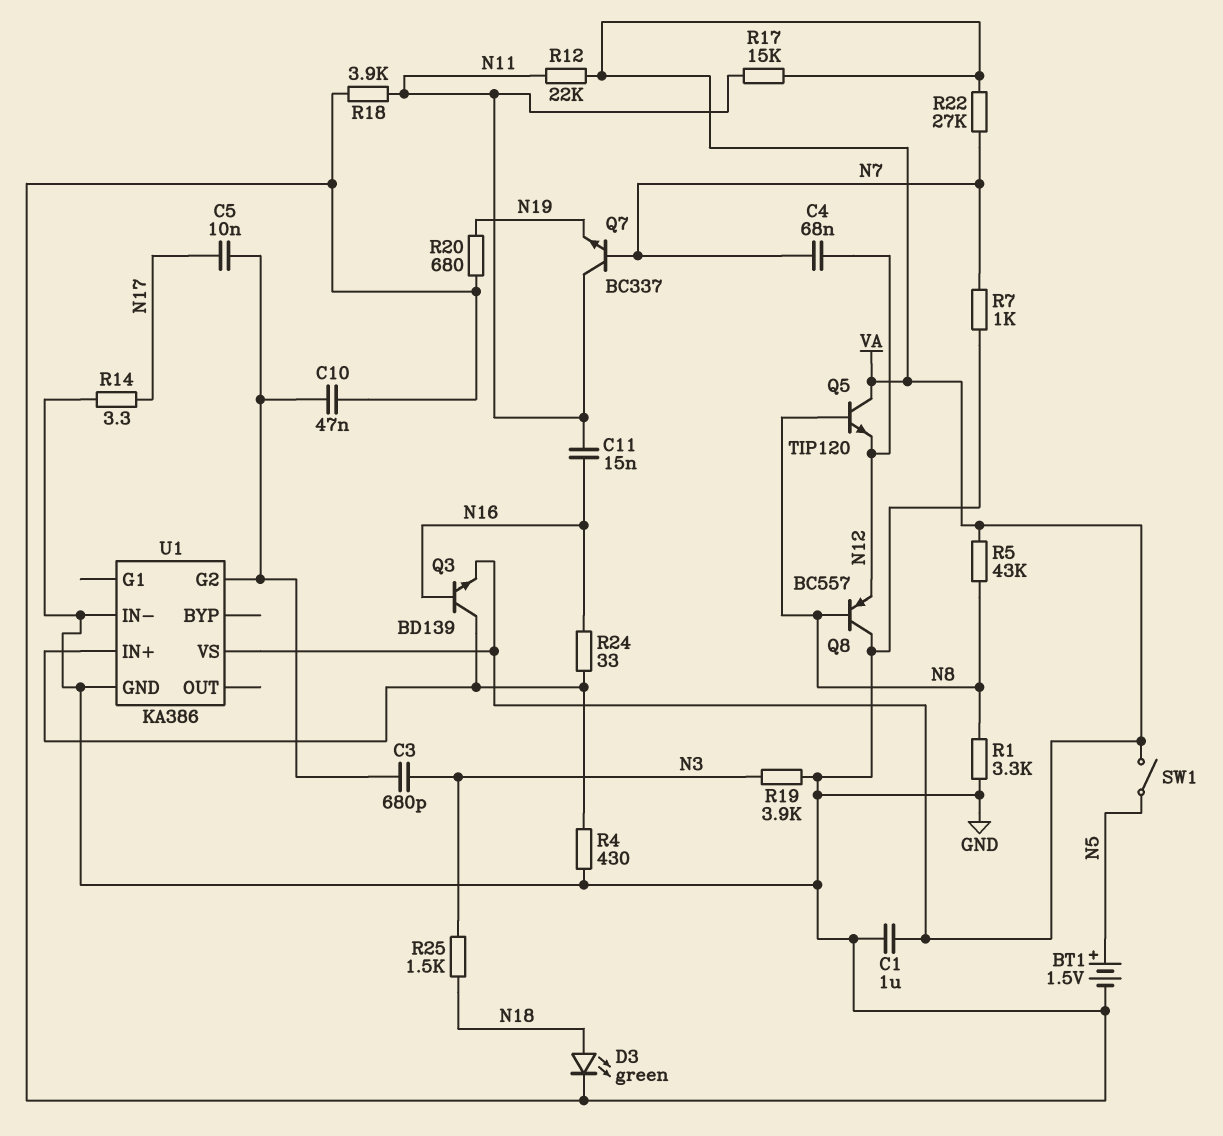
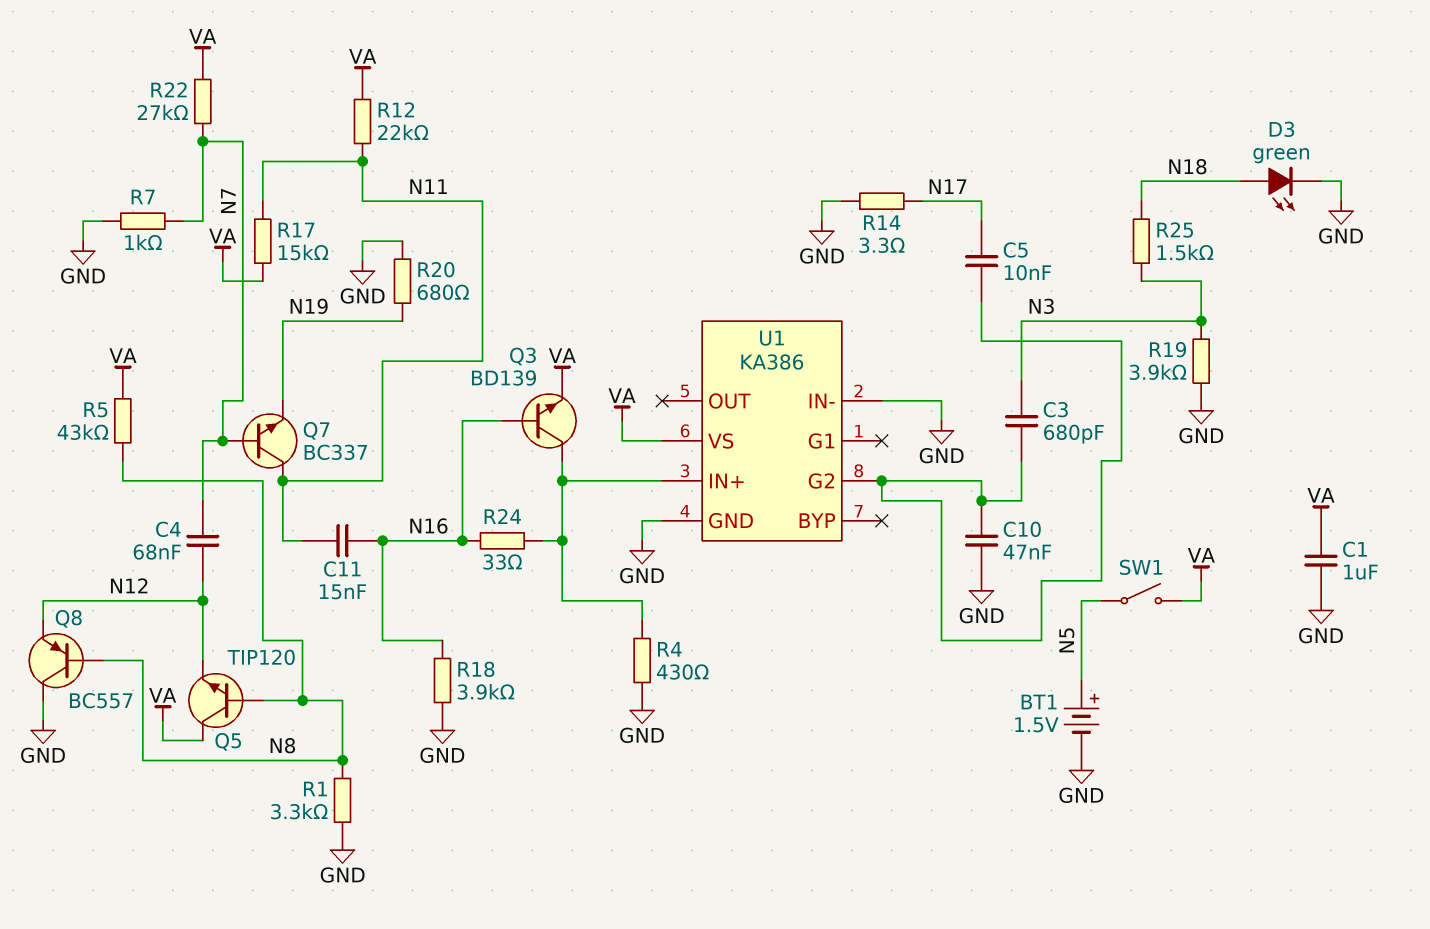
R18: 3.9k (GND, N11) -> 3.9k (GND, N16)

